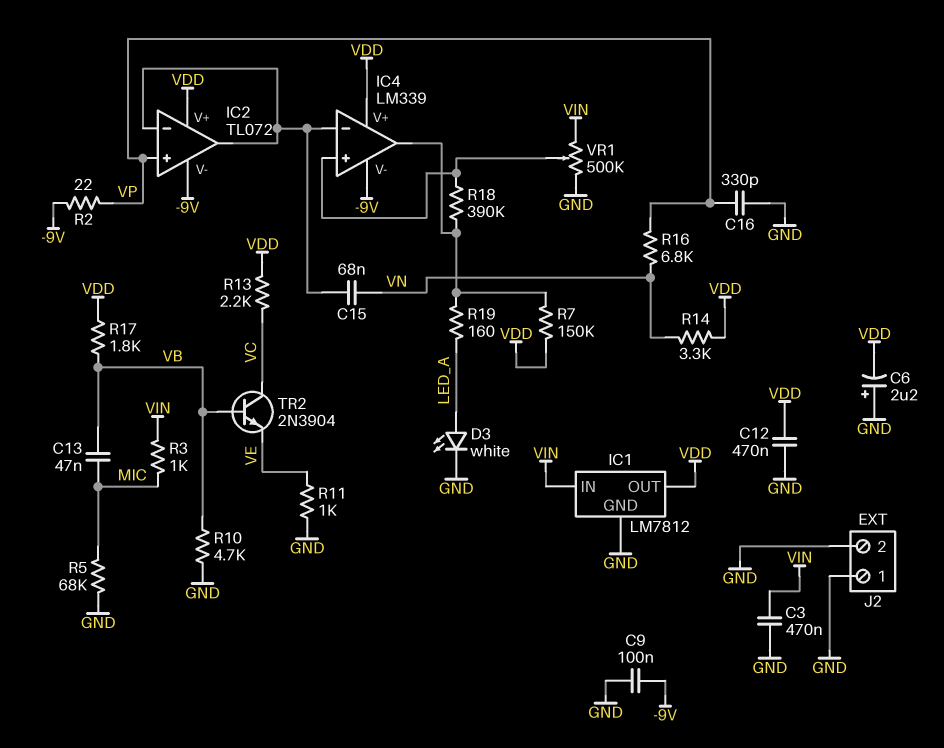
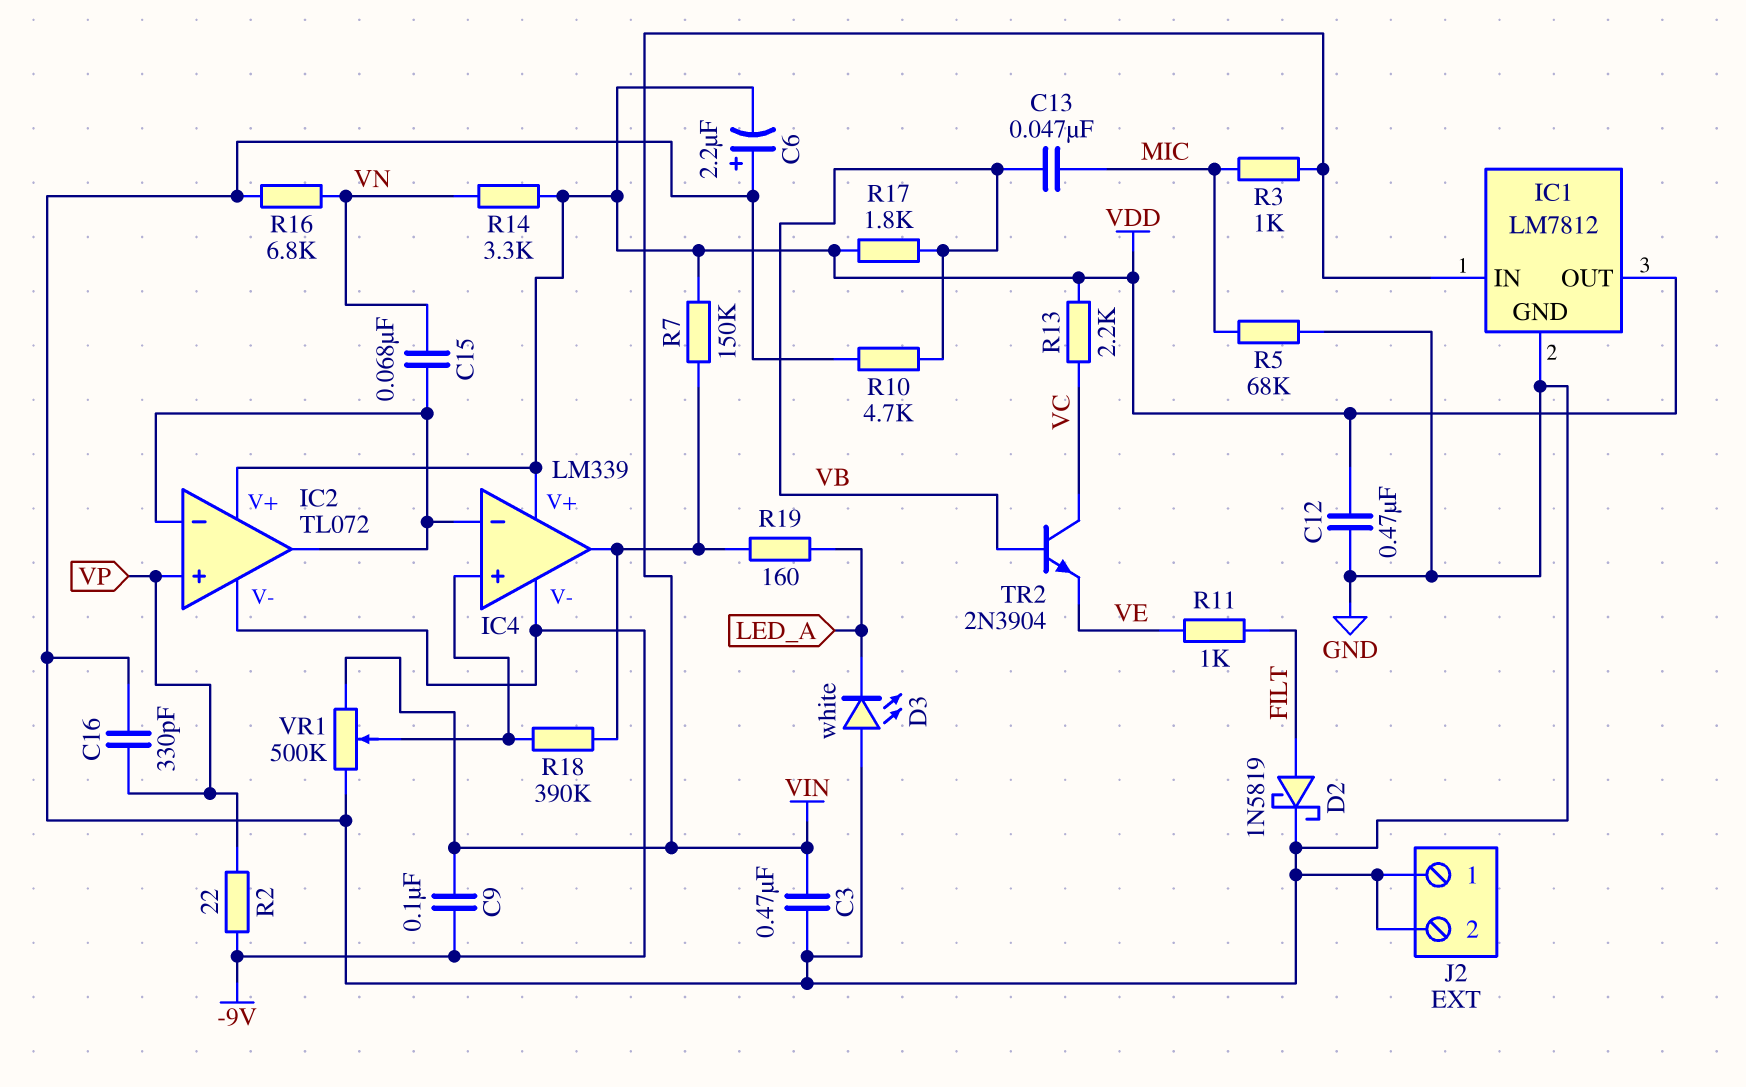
C9: 100nF (-9V, GND) -> 100nF (-9V, VIN)
D2: none -> schottky 1N5819 (A FILT, K GND)
D3: LED white (A LED_A, K GND) -> LED white (A GND, K LED_A)
R11: 1k (GND, VE) -> 1k (FILT, VE)
R16: 6.8k (VN, VP) -> 6.8k (GND, VN)

